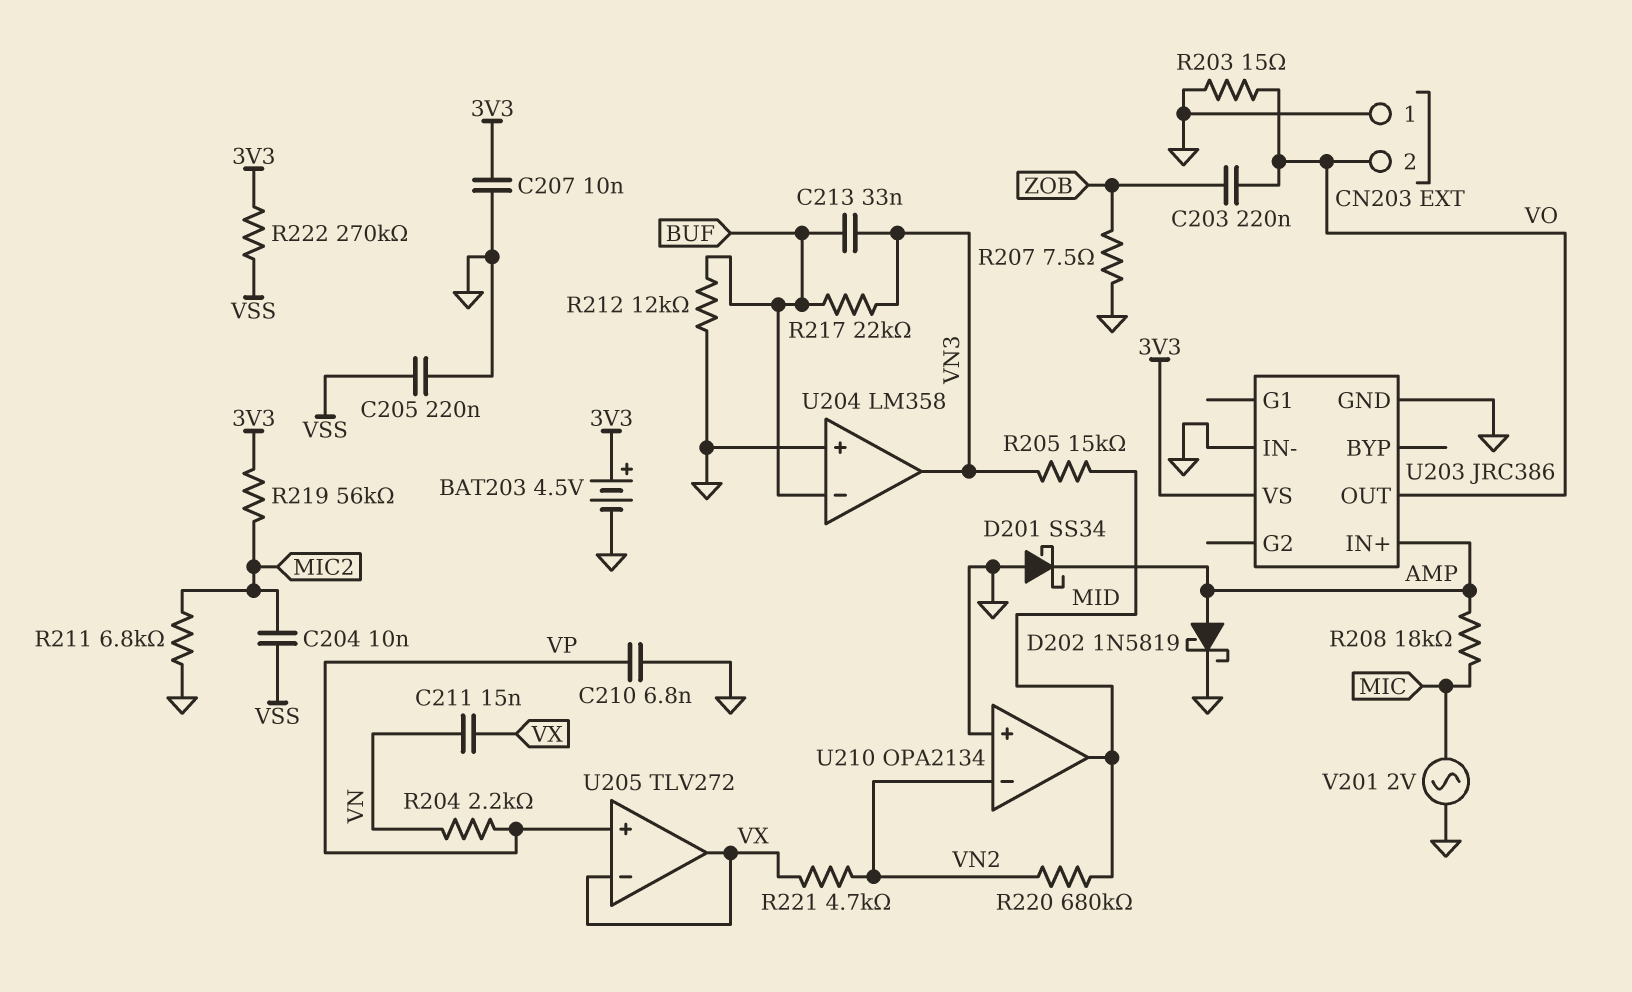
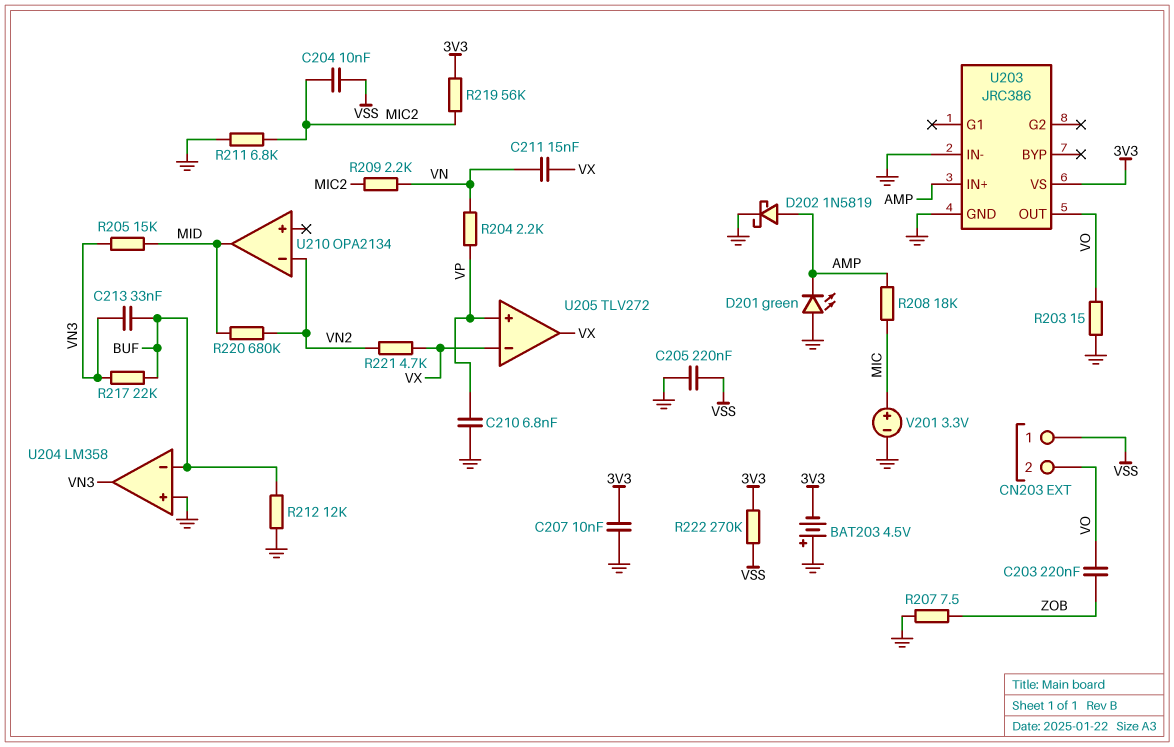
BAT203: 4.5V (plus 3V3, minus GND) -> 4.5V (plus GND, minus 3V3)
CN203 pin 1: GND -> VSS
D201: schottky SS34 (A GND, K AMP) -> LED green (A GND, K AMP)
R209: none -> 2.2k (MIC2, VN)
U210 pin in+: GND -> none
V201: AC 2V (GND, MIC) -> 3.3V (plus MIC, minus GND)

